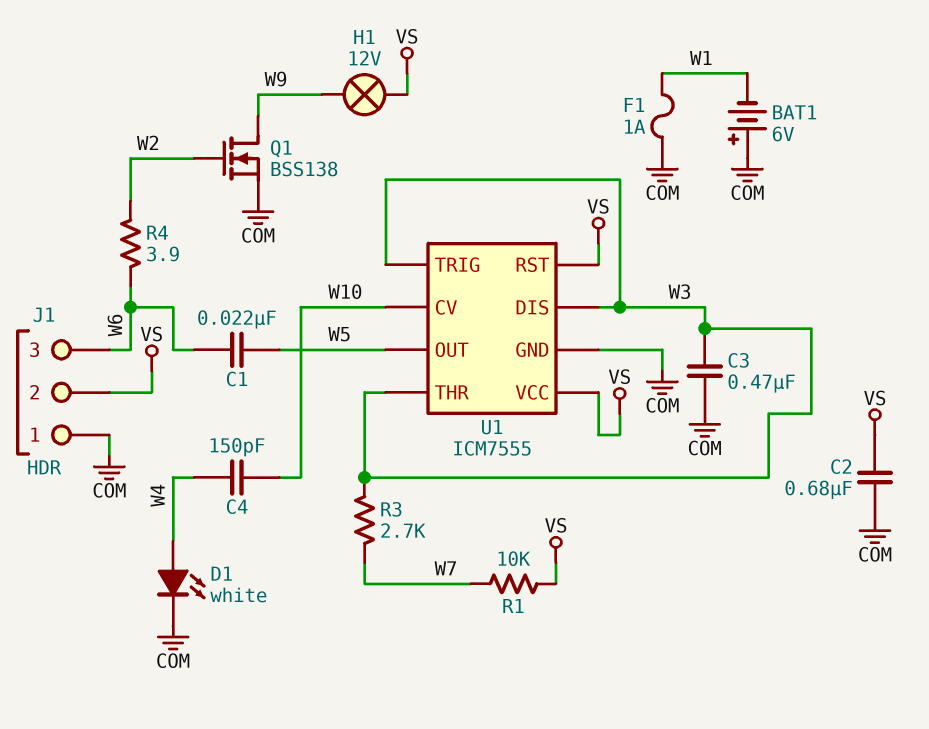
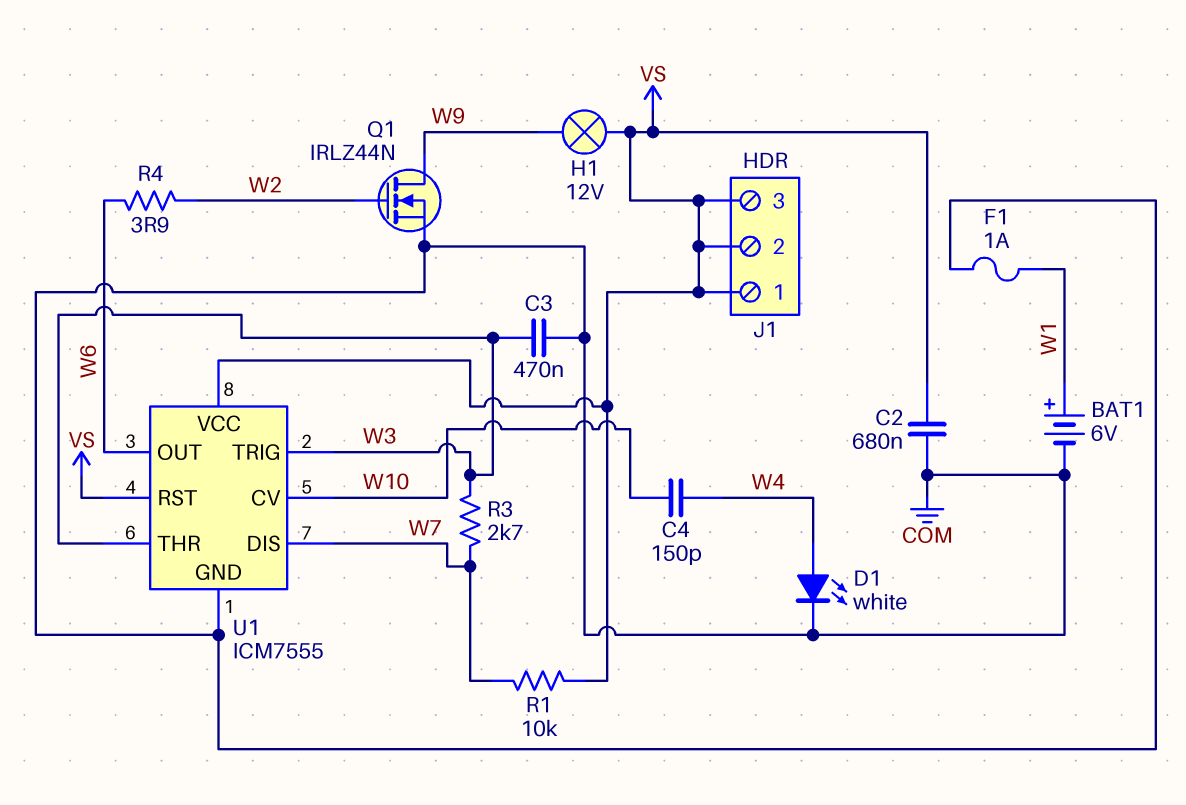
BAT1: 6V (plus COM, minus W1) -> 6V (plus W1, minus COM)
C1: 22nF (W5, W6) -> none
J1 pin 1: COM -> VS
J1 pin 3: W6 -> VS
Q1: NMOS BSS138 (G W2, D W9, S COM) -> NMOS IRLZ44N (G W2, D W9, S COM)
U1 pin DIS: W3 -> W7
U1 pin OUT: W5 -> W6

